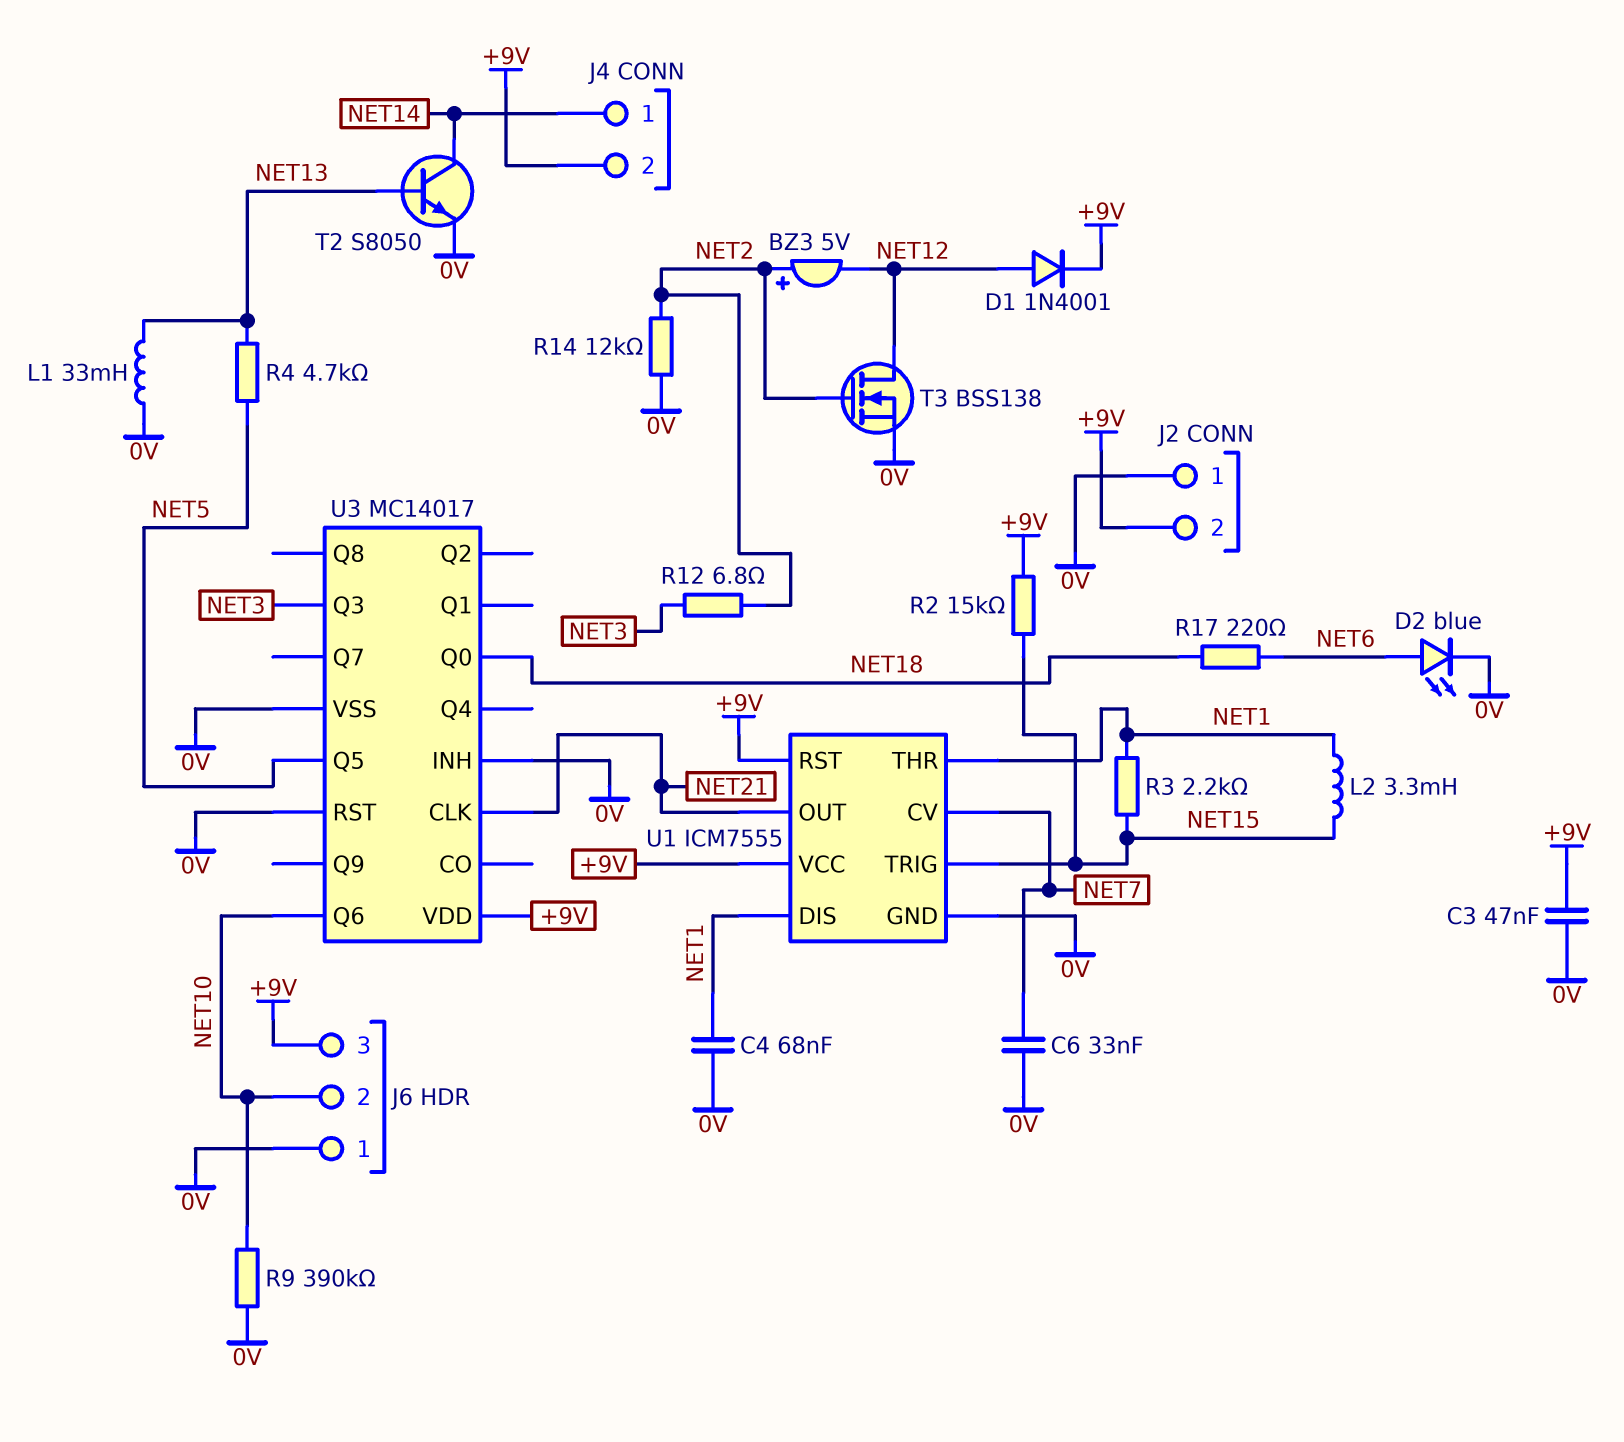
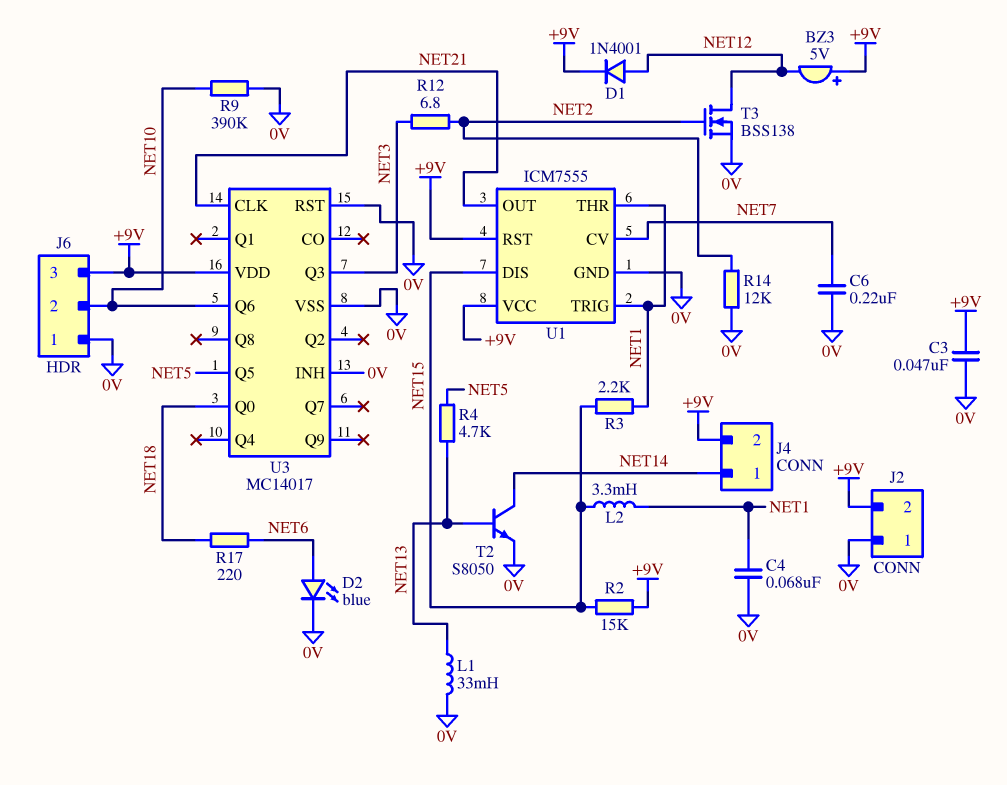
BZ3: buzzer 5V (plus NET2, minus NET12) -> buzzer 5V (plus +9V, minus NET12)
C6: 33nF (0V, NET7) -> 220nF (0V, NET7)
U1 pin DIS: NET1 -> NET15
U1 pin TRIG: NET15 -> NET1

